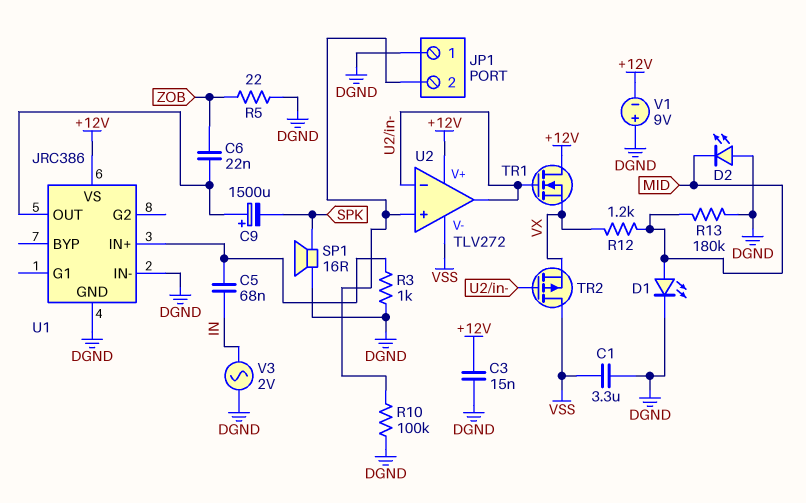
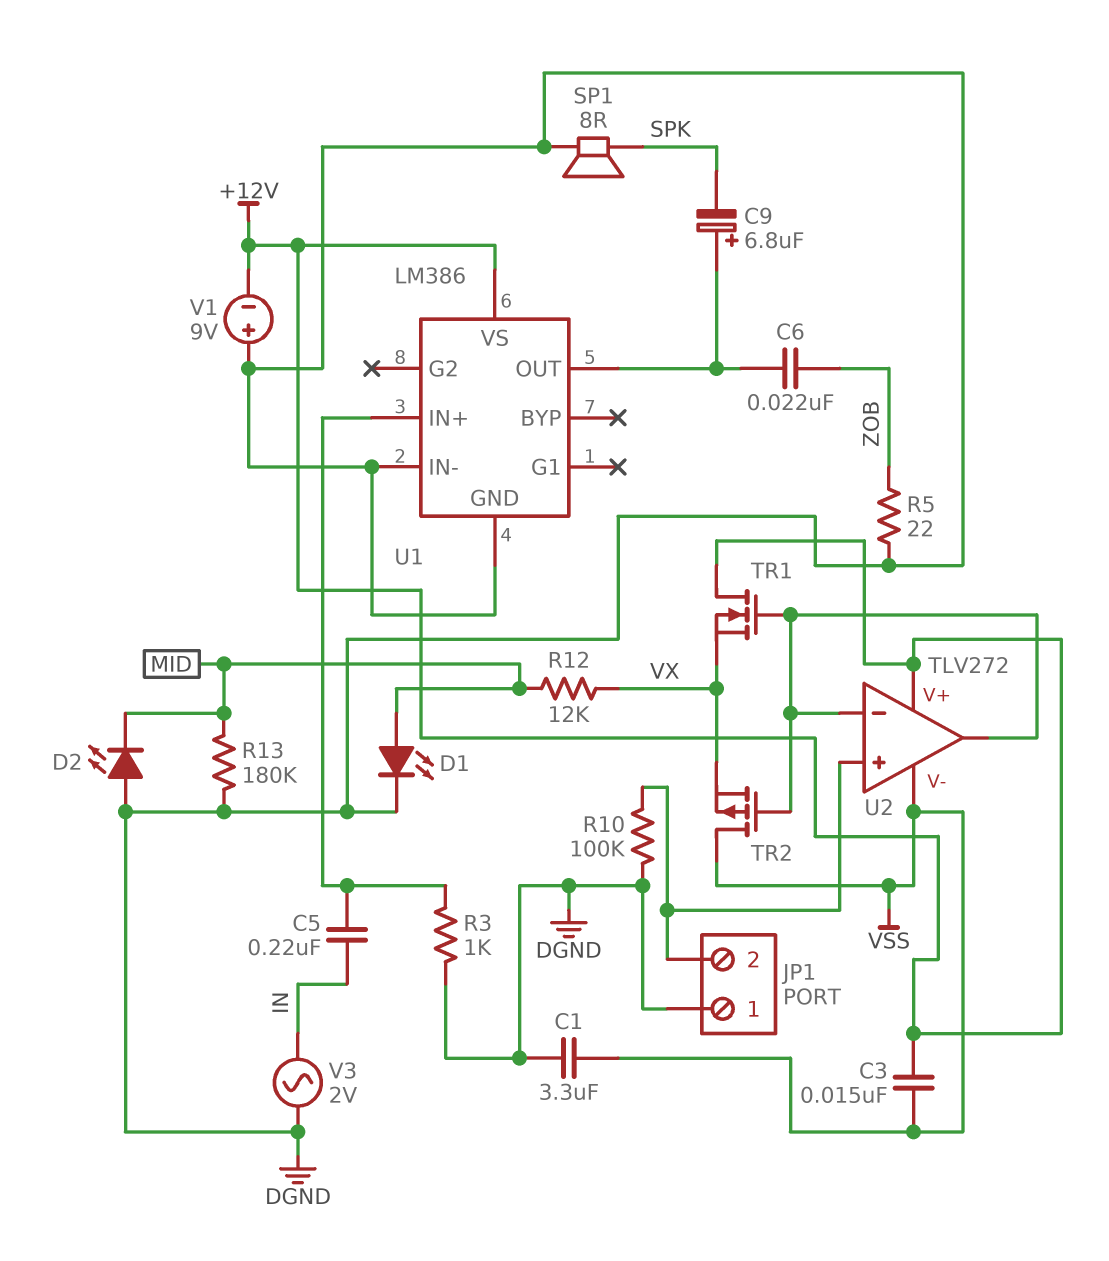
C3: 15nF (+12V, DGND) -> 15nF (+12V, VSS)
C5: 68nF (IN, U1/IN+) -> 220nF (IN, U1/IN+)
C9: 1500uF (plus U1/OUT, minus SPK) -> 6.8uF (plus U1/OUT, minus SPK)
R12: 1.2k (MID, VX) -> 12k (MID, VX)
SP1: speaker 16R (DGND, SPK) -> speaker 8R (DGND, SPK)
U1: JRC386 -> LM386

